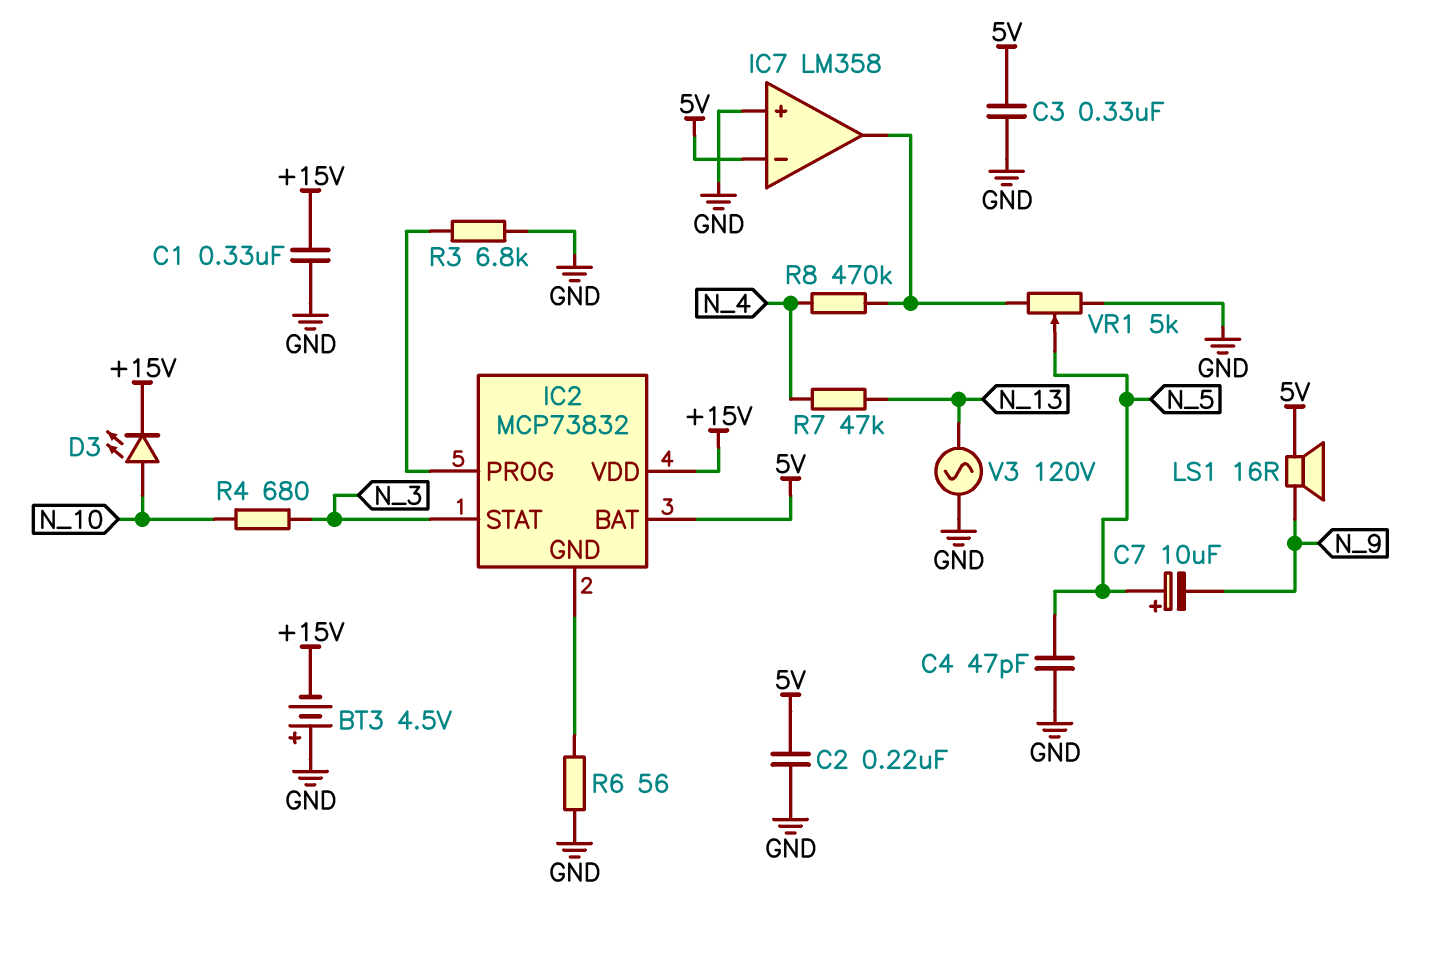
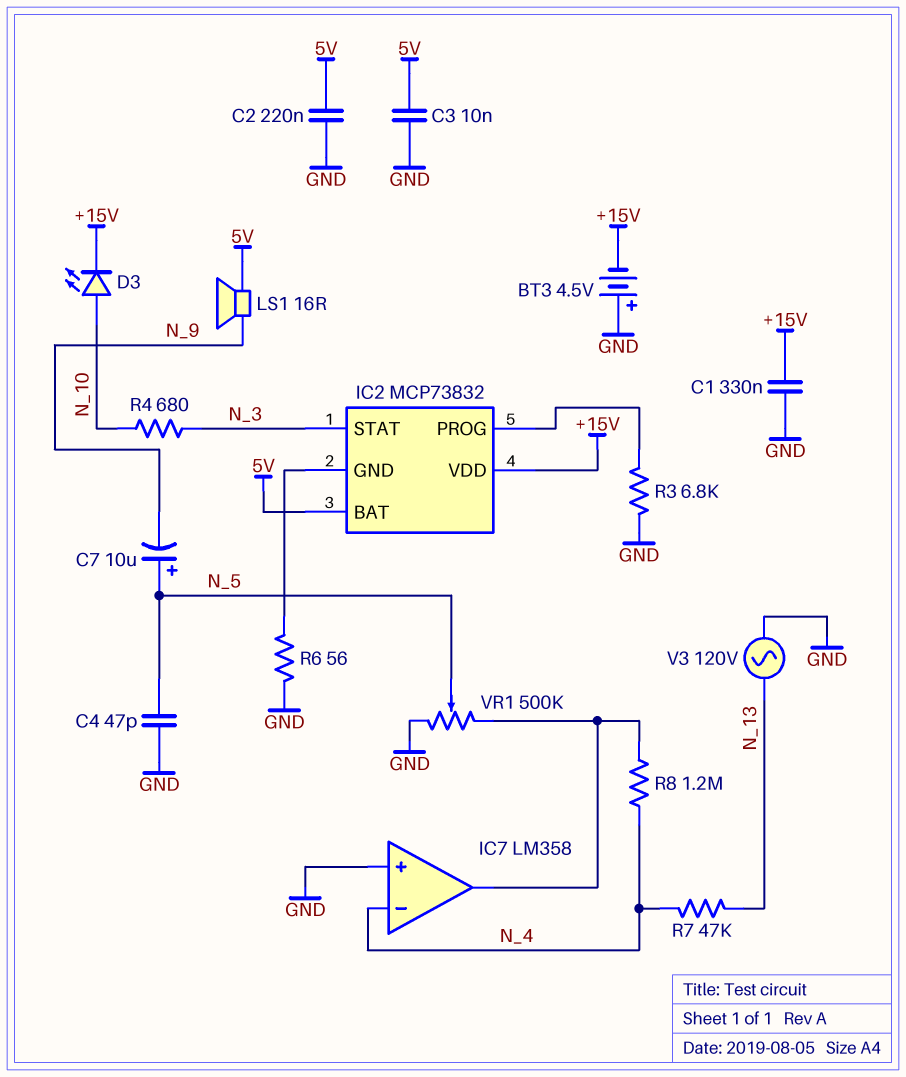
C3: 330nF (5V, GND) -> 10nF (5V, GND)
IC7 pin in-: 5V -> N_4
R8: 470k (IC7/out, N_4) -> 1.2M (IC7/out, N_4)
VR1: 5k (GND, IC7/out, wiper N_5) -> 500k (GND, IC7/out, wiper N_5)

